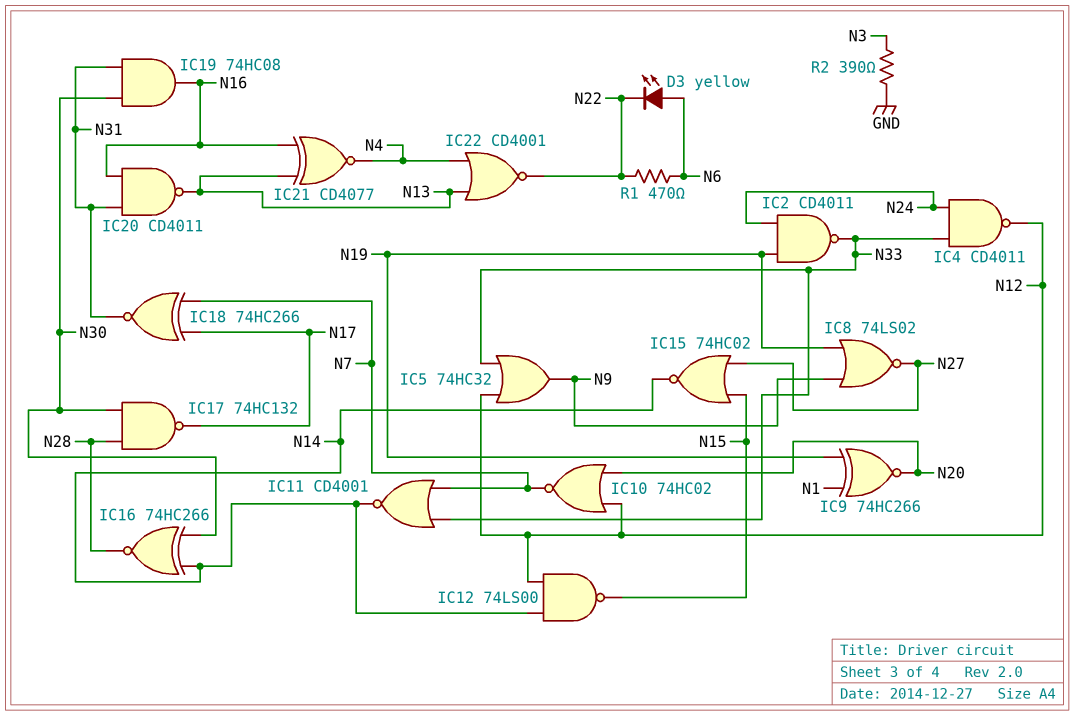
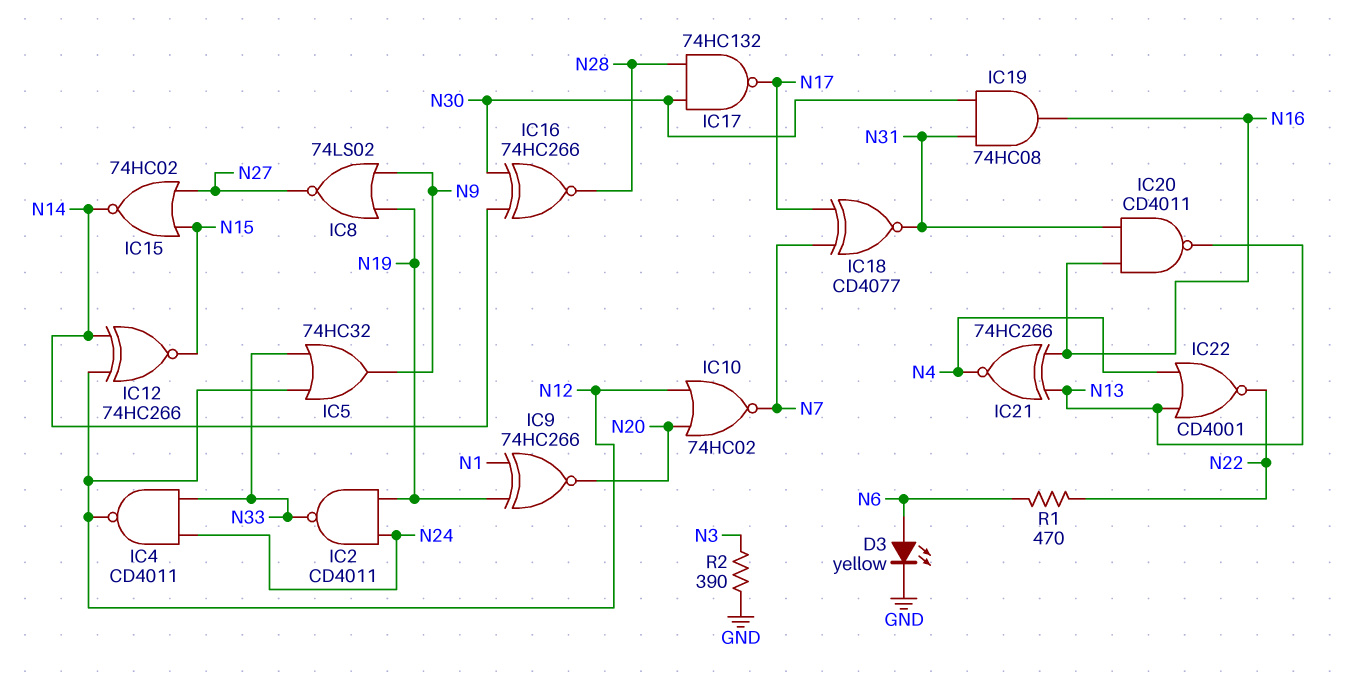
D3: LED yellow (A N6, K N22) -> LED yellow (A N6, K GND)
IC11: NOR CD4001 (in N7, in N33, out N14) -> none
IC12: NAND 74LS00 (in N12, in N14, out N15) -> XNOR 74HC266 (in N12, in N14, out N15)
IC18: XNOR 74HC266 (in N7, in N17, out N31) -> XNOR CD4077 (in N7, in N17, out N31)
IC21: XNOR CD4077 (in N13, in N16, out N4) -> XNOR 74HC266 (in N13, in N16, out N4)

